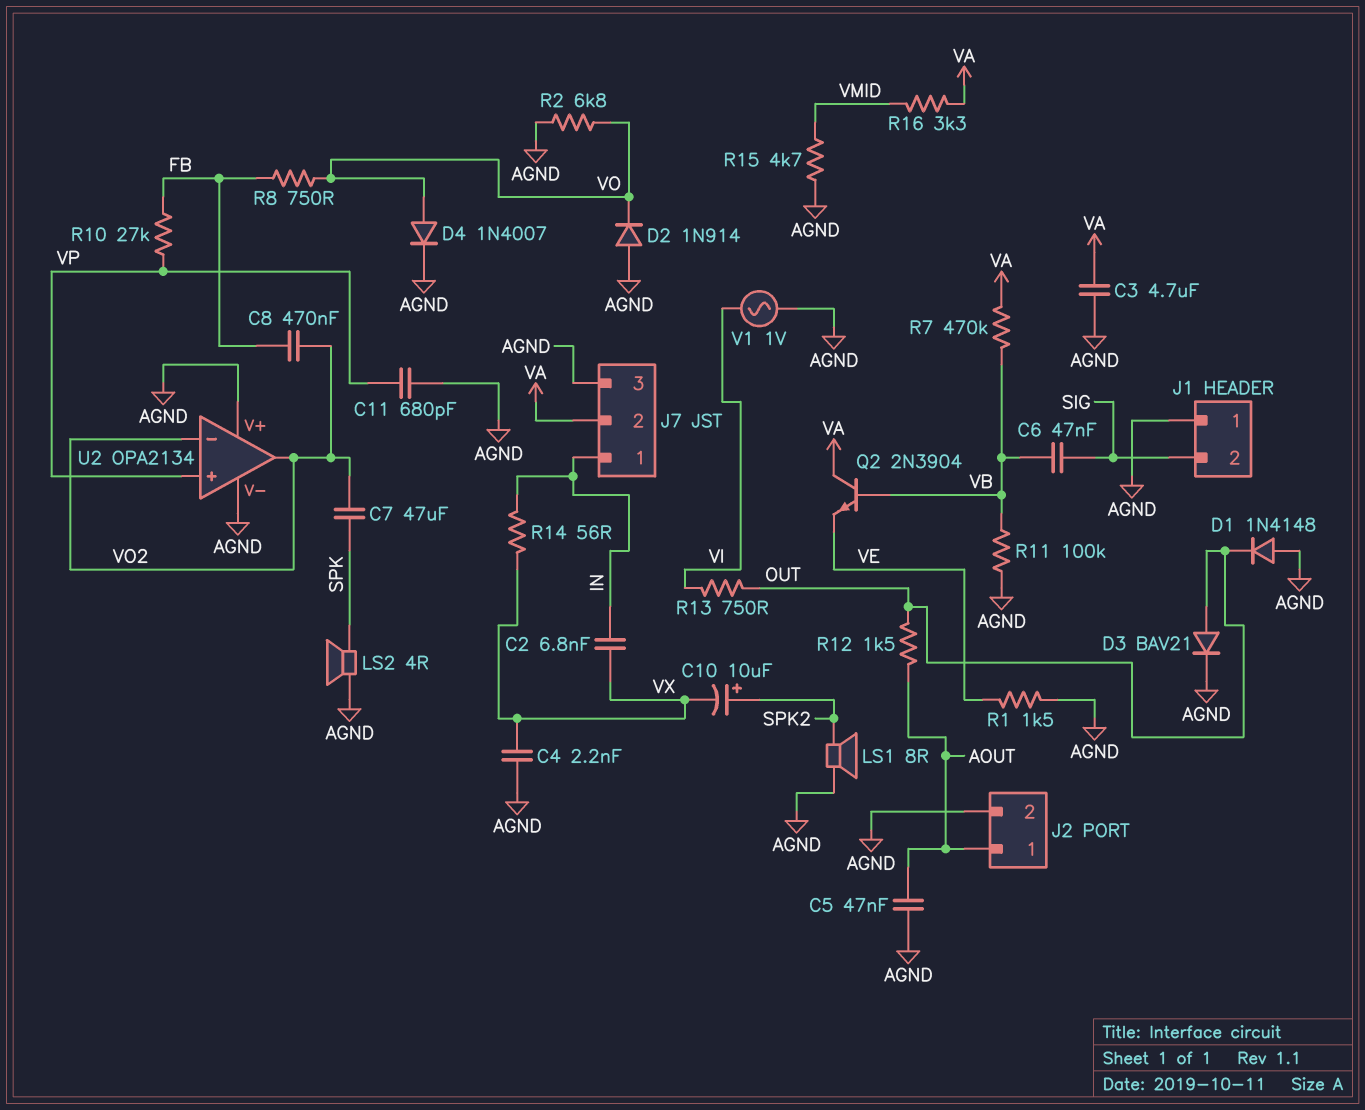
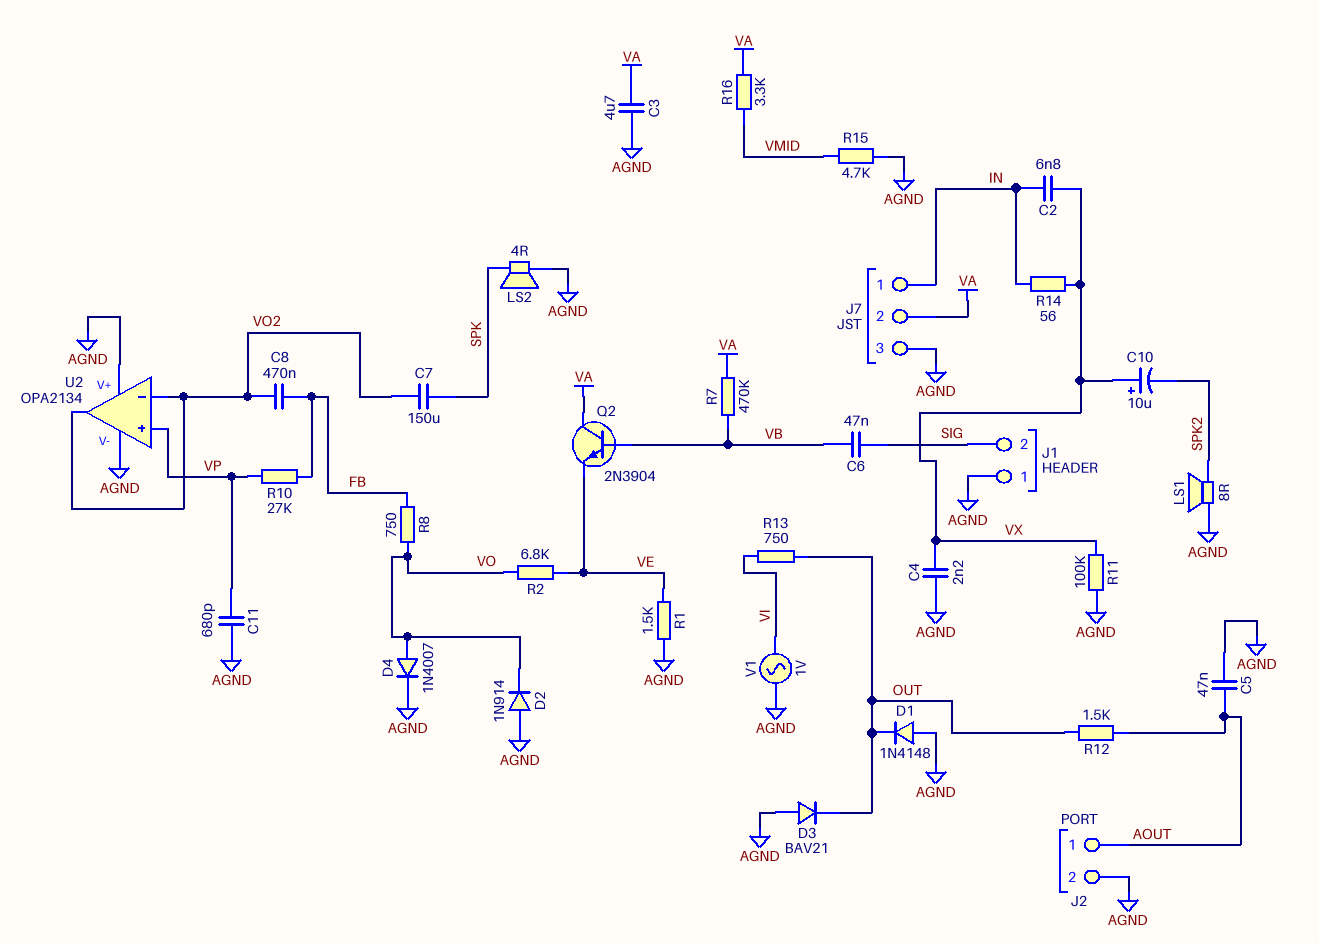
C7: 47uF (SPK, VO2) -> 150uF (SPK, VO2)
C10: 10uF (plus SPK2, minus VX) -> 10uF (plus VX, minus SPK2)
D3: diode BAV21 (A OUT, K AGND) -> diode BAV21 (A AGND, K OUT)
R2: 6.8k (AGND, VO) -> 6.8k (VE, VO)
R11: 100k (AGND, VB) -> 100k (AGND, VX)

